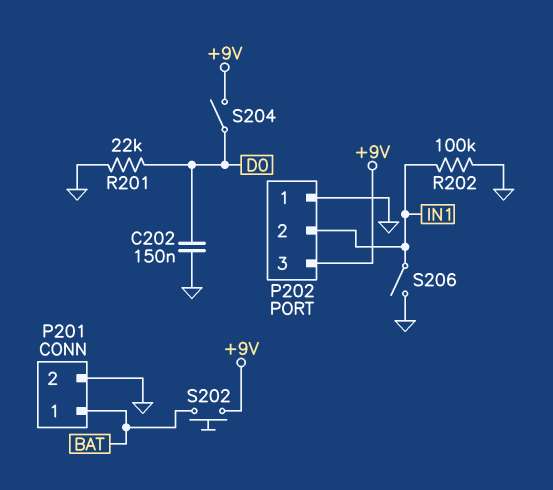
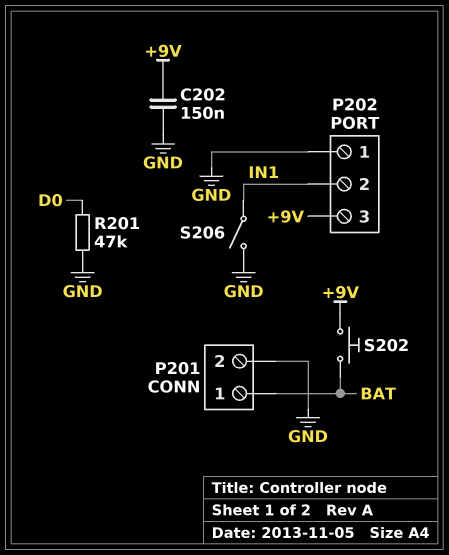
C202: 150nF (D0, GND) -> 150nF (+9V, GND)
R201: 22k (D0, GND) -> 47k (D0, GND)
R202: 100k (GND, IN1) -> none
S204: switch (+9V, D0) -> none

